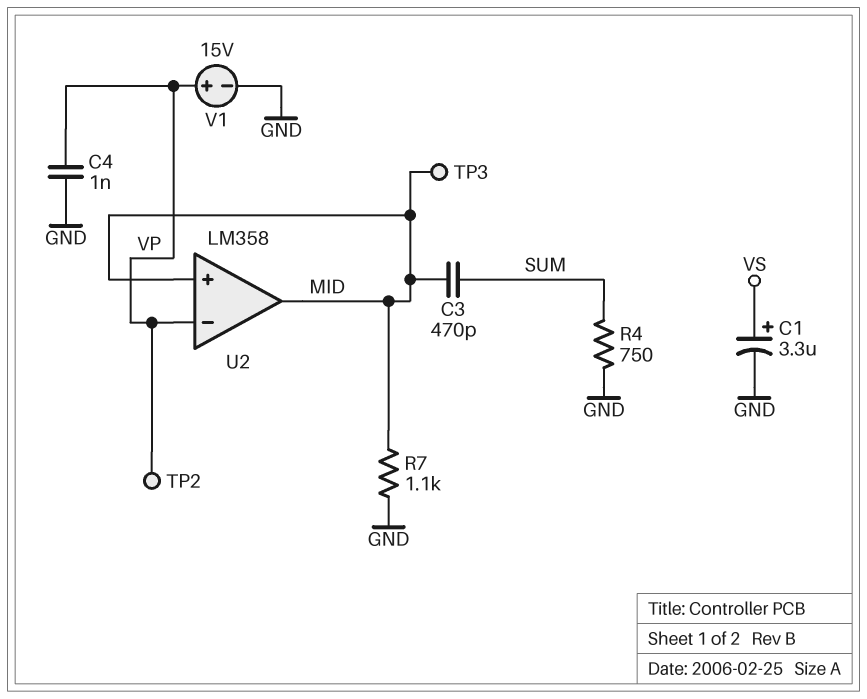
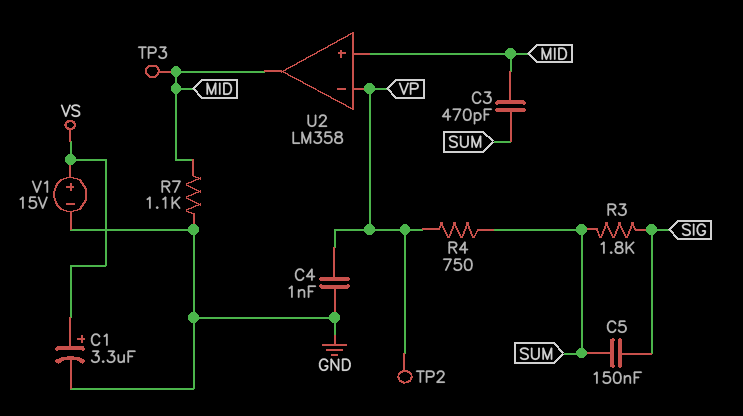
C5: none -> 150nF (SIG, SUM)
R3: none -> 1.8k (SIG, SUM)
R4: 750 (GND, SUM) -> 750 (SUM, VP)
V1: 15V (plus VP, minus GND) -> 15V (plus VS, minus GND)

